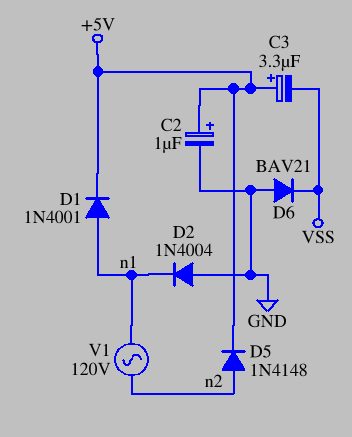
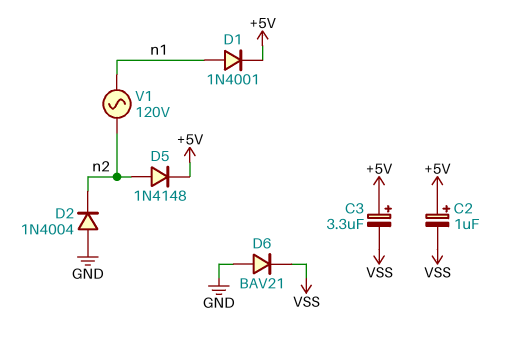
C2: 1uF (plus +5V, minus GND) -> 1uF (plus +5V, minus VSS)
D2: diode 1N4004 (A GND, K n1) -> diode 1N4004 (A GND, K n2)

